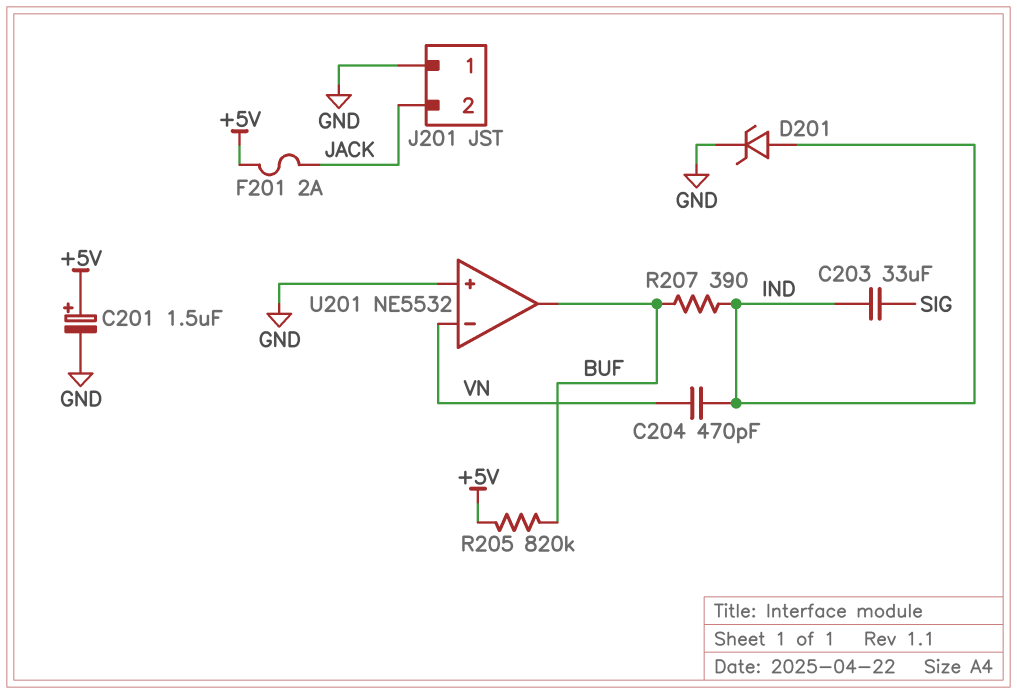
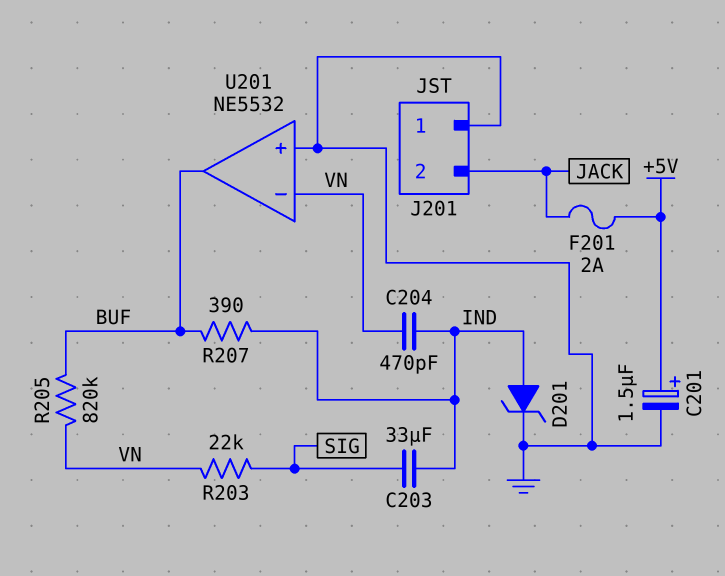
R203: none -> 22k (SIG, VN)
R205: 820k (+5V, BUF) -> 820k (BUF, VN)

